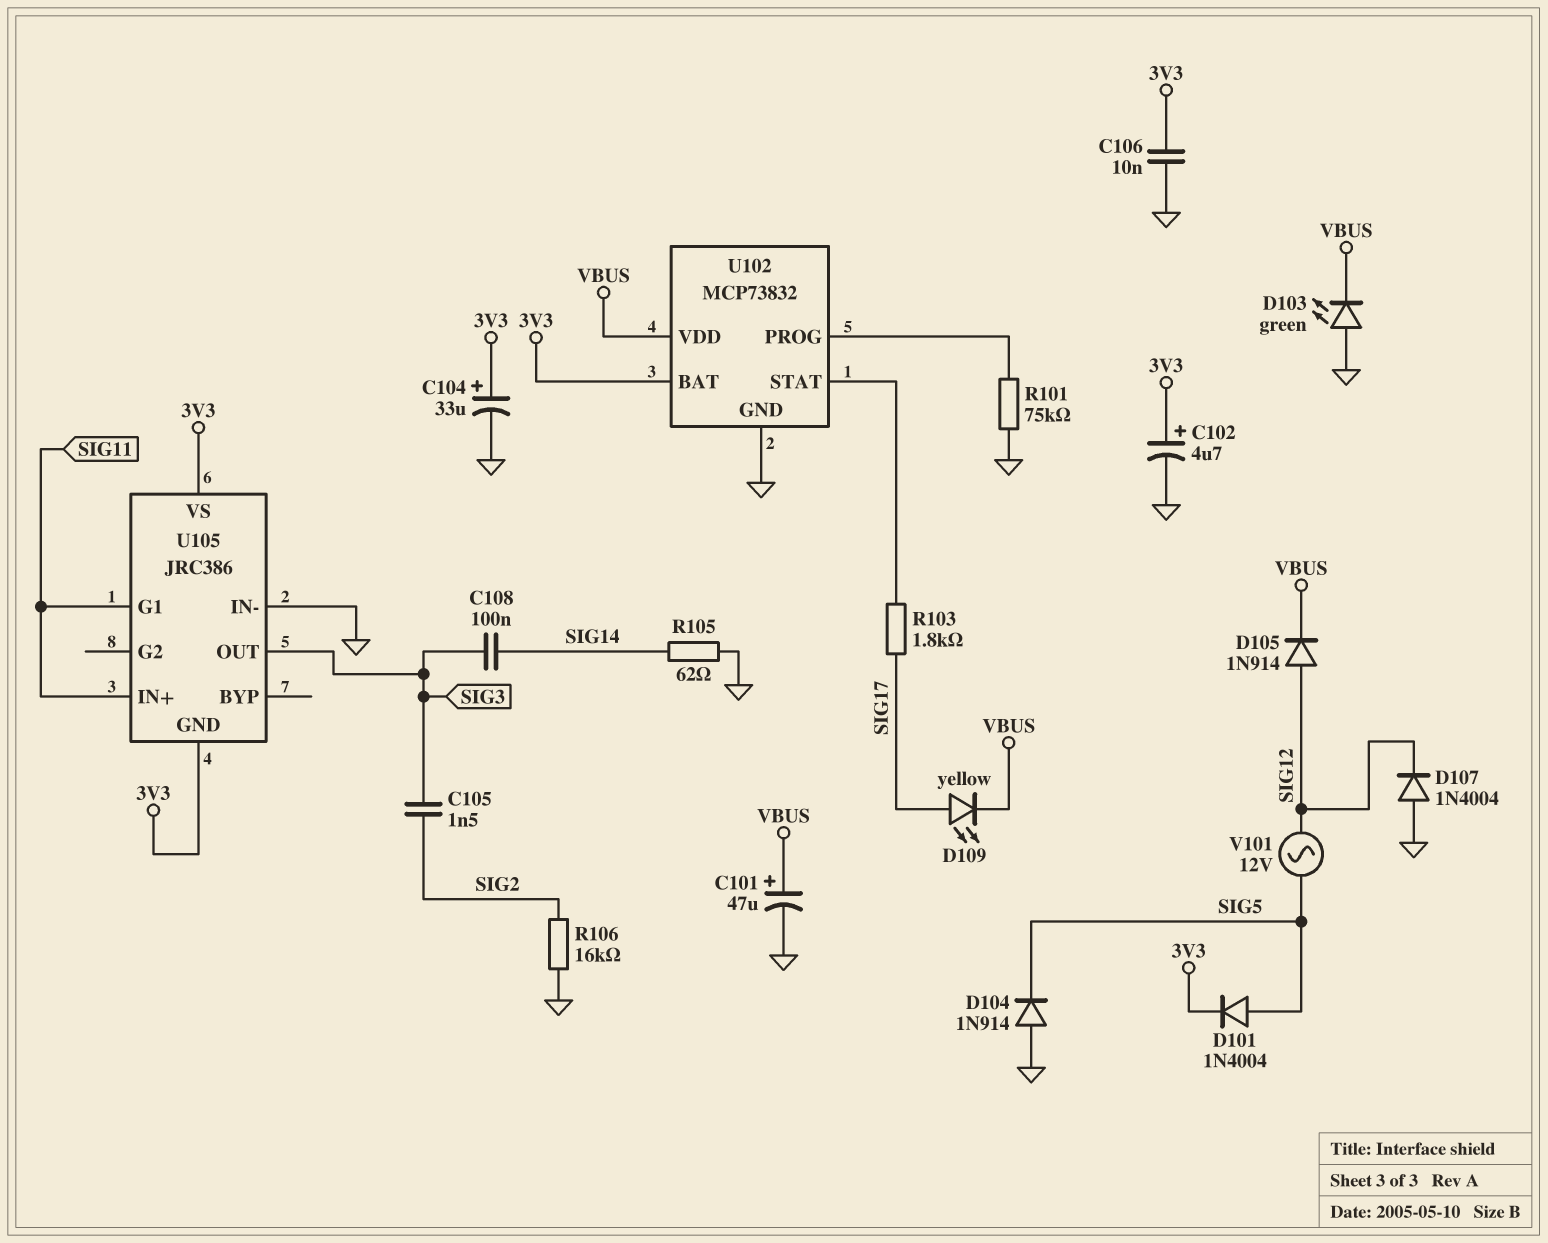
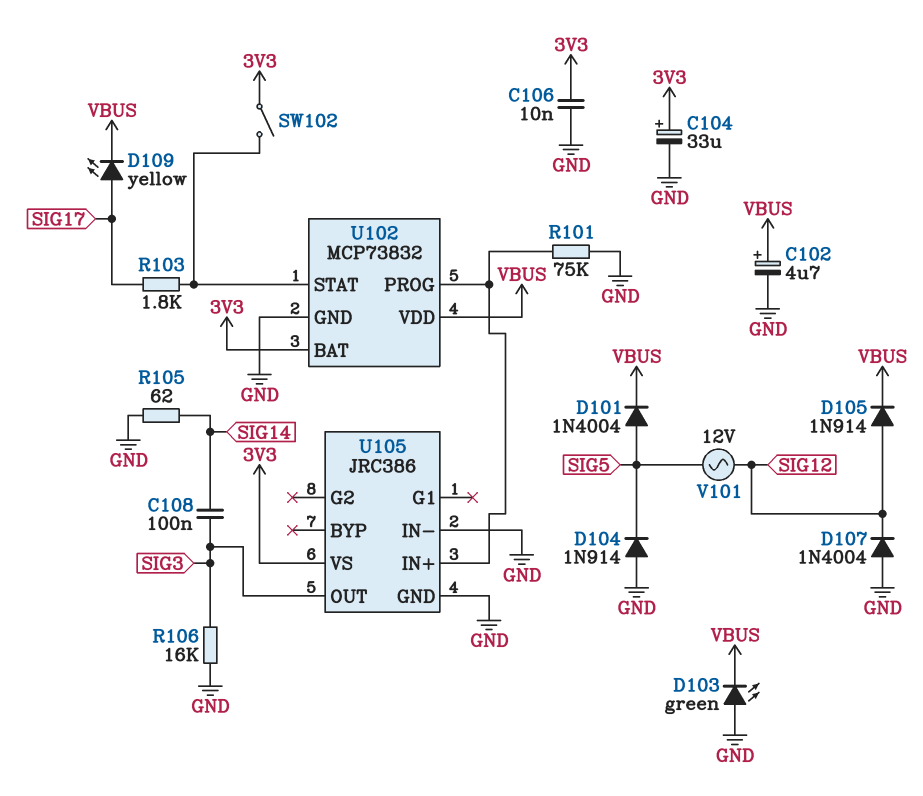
C101: 47uF (plus VBUS, minus GND) -> none
C102: 4.7uF (plus 3V3, minus GND) -> 4.7uF (plus VBUS, minus GND)
C105: 1.5nF (SIG2, SIG3) -> none
D101: diode 1N4004 (A SIG5, K 3V3) -> diode 1N4004 (A SIG5, K VBUS)
R106: 16k (GND, SIG2) -> 16k (GND, SIG3)
SW102: none -> switch (3V3, U102/STAT)
U105 pin G1: SIG11 -> none
U105 pin GND: 3V3 -> GND
U105 pin IN+: SIG11 -> U102/PROG

